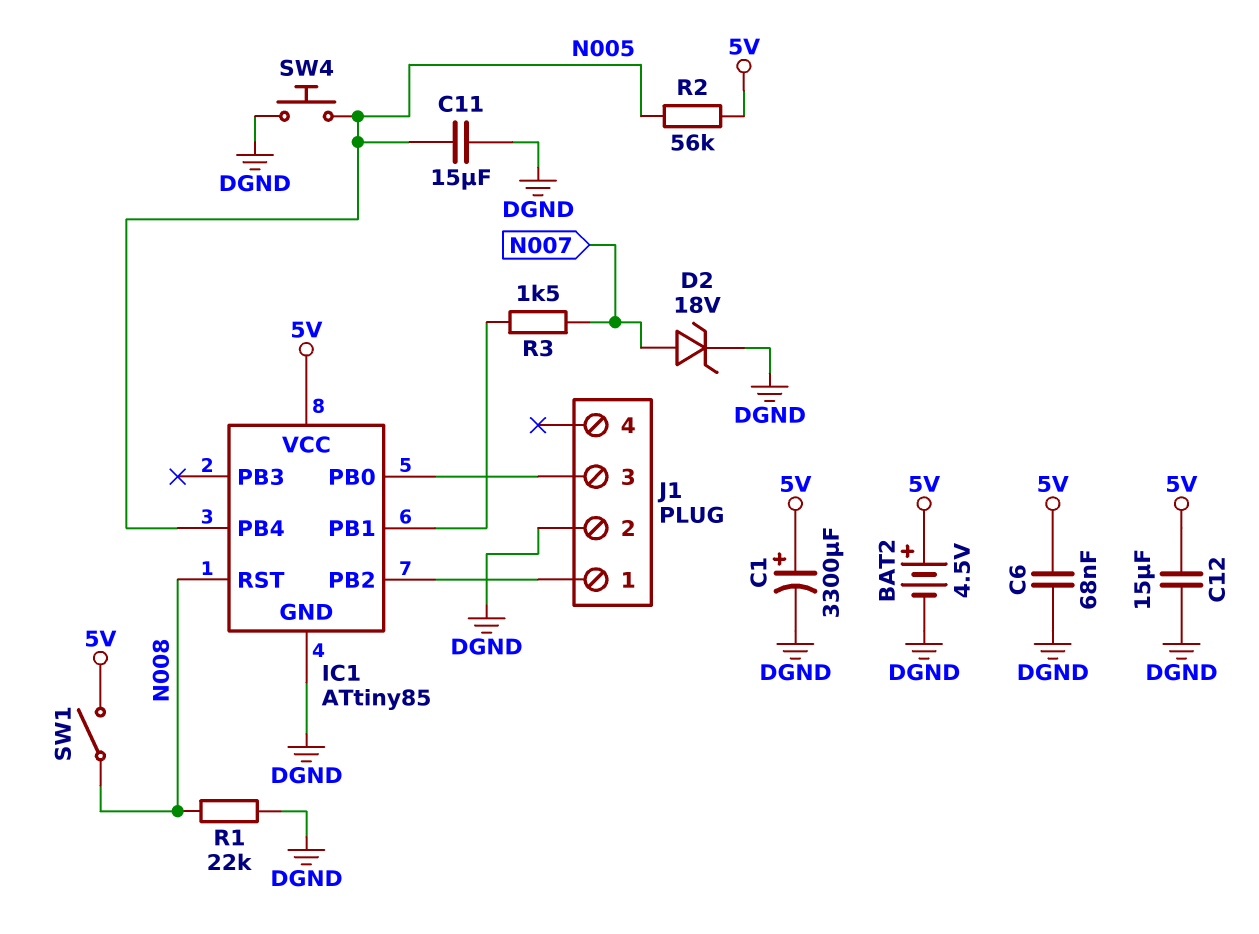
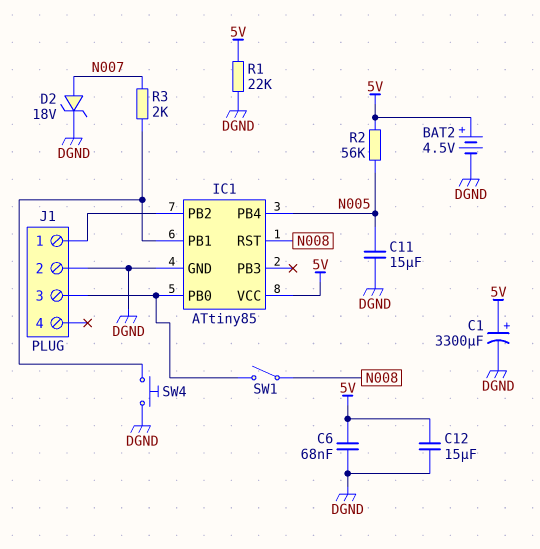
R1: 22k (DGND, N008) -> 22k (5V, DGND)
R3: 1.5k (IC1/PB1, N007) -> 2k (IC1/PB1, N007)
SW1: switch (5V, N008) -> switch (IC1/PB0, N008)
SW4: button (DGND, N005) -> button (DGND, IC1/PB1)

